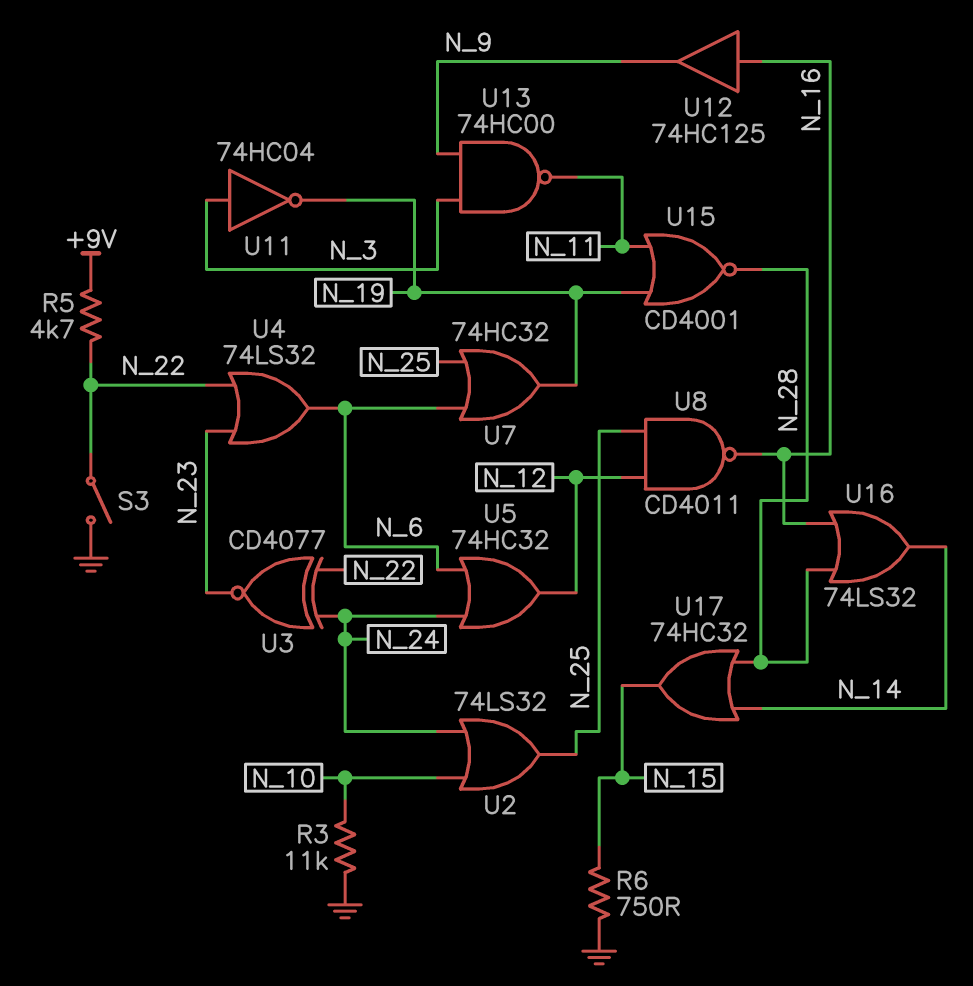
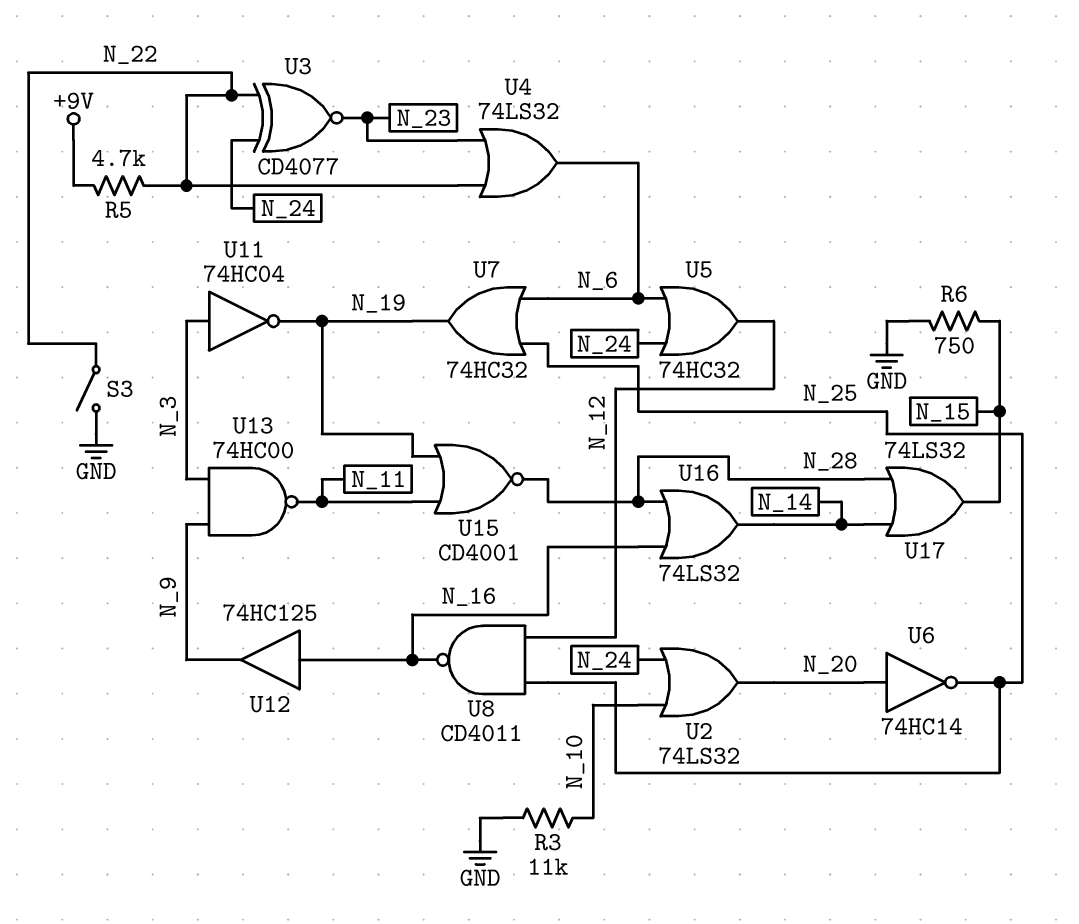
U2: OR 74LS32 (in N_10, in N_24, out N_25) -> OR 74LS32 (in N_10, in N_24, out N_20)
U6: none -> NOT 74HC14 (in N_20, out N_25)
U17: OR 74HC32 (in N_14, in N_28, out N_15) -> OR 74LS32 (in N_14, in N_28, out N_15)

